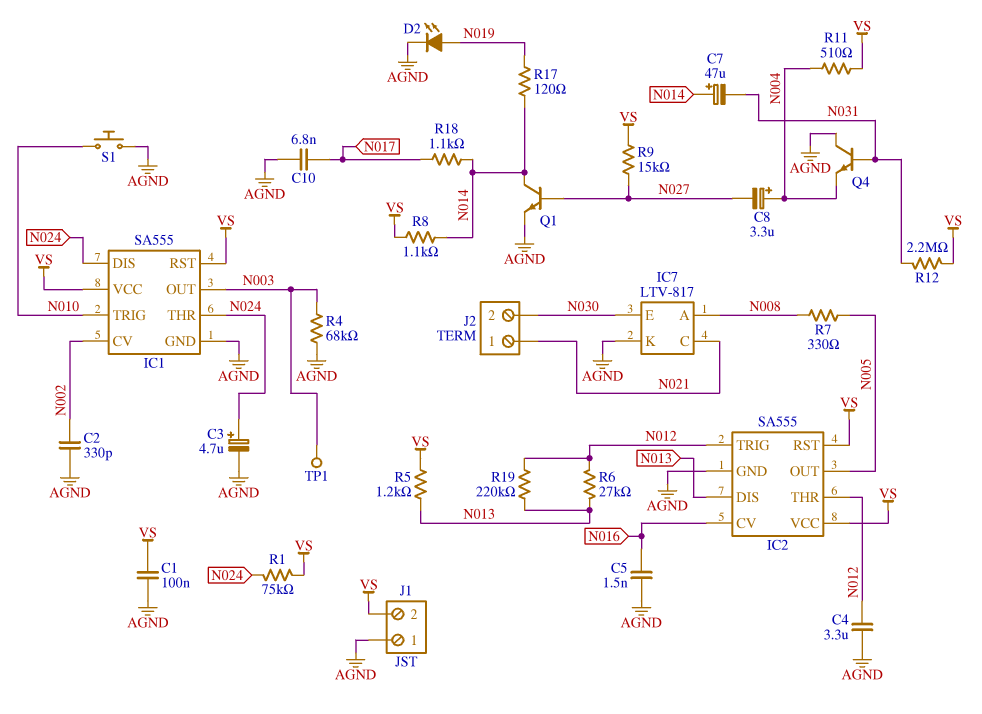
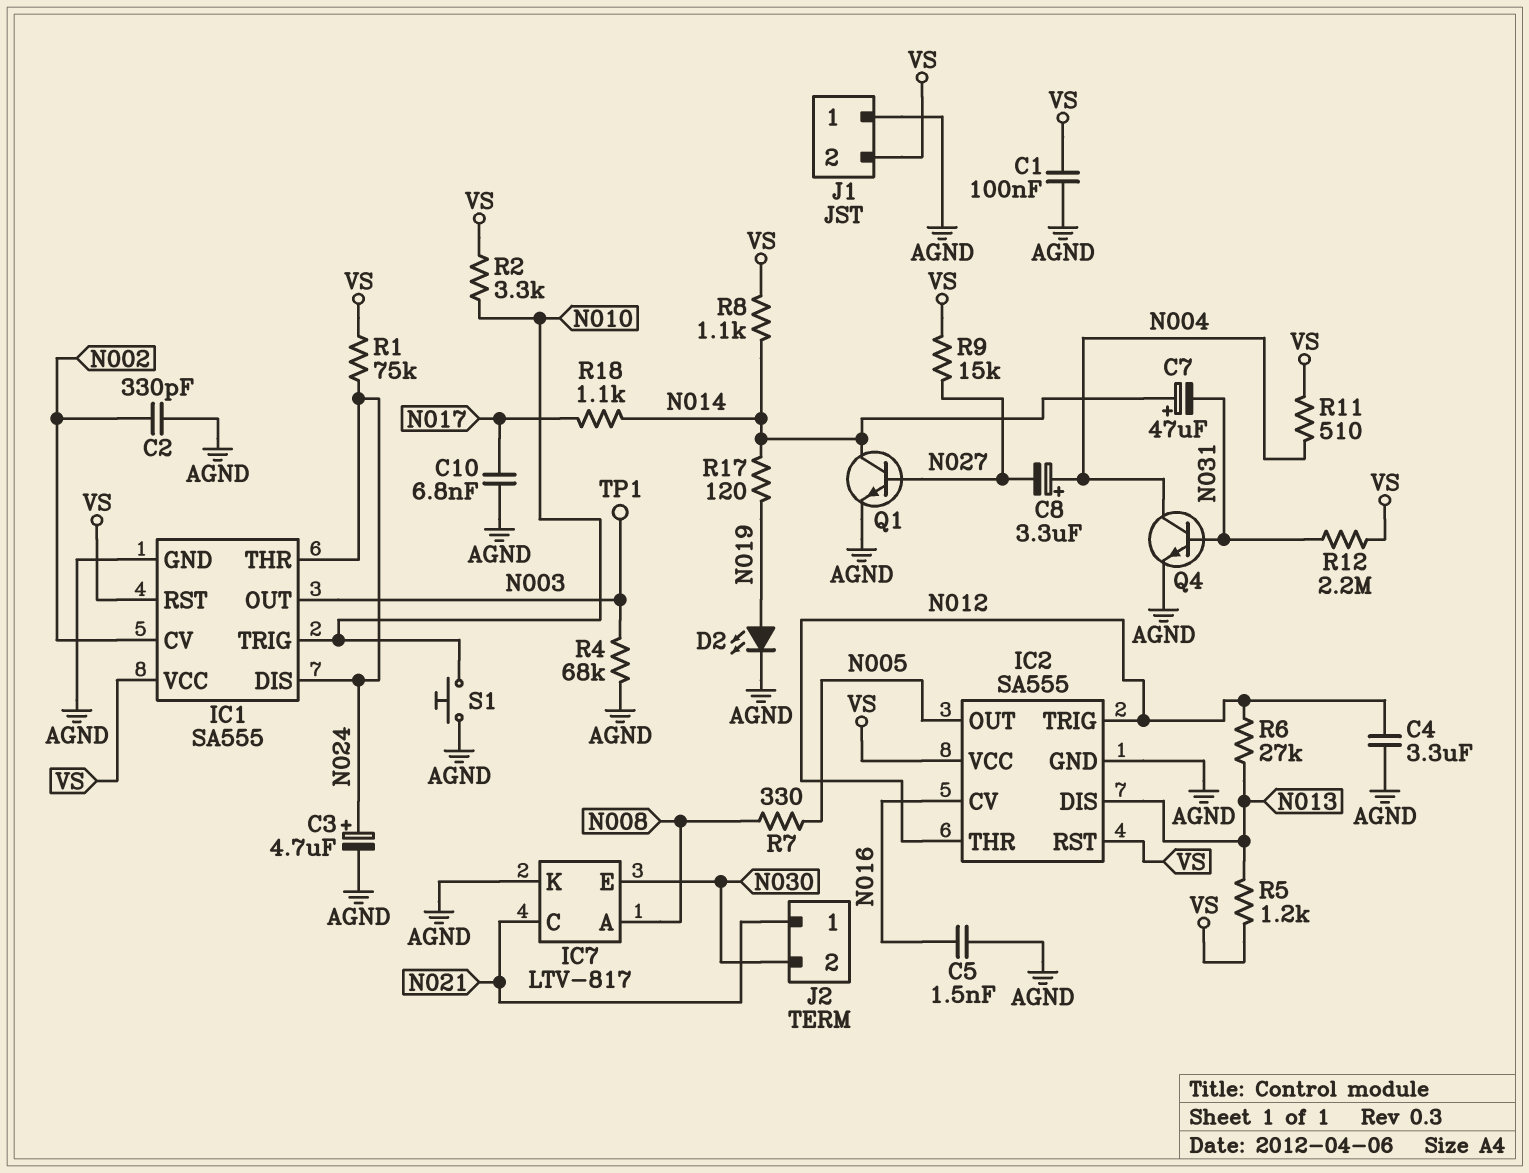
Q4: NPN (B N031, C AGND, E N004) -> NPN (B N031, C N004, E AGND)
R2: none -> 3.3k (N010, VS)
R19: 220k (N012, N013) -> none

